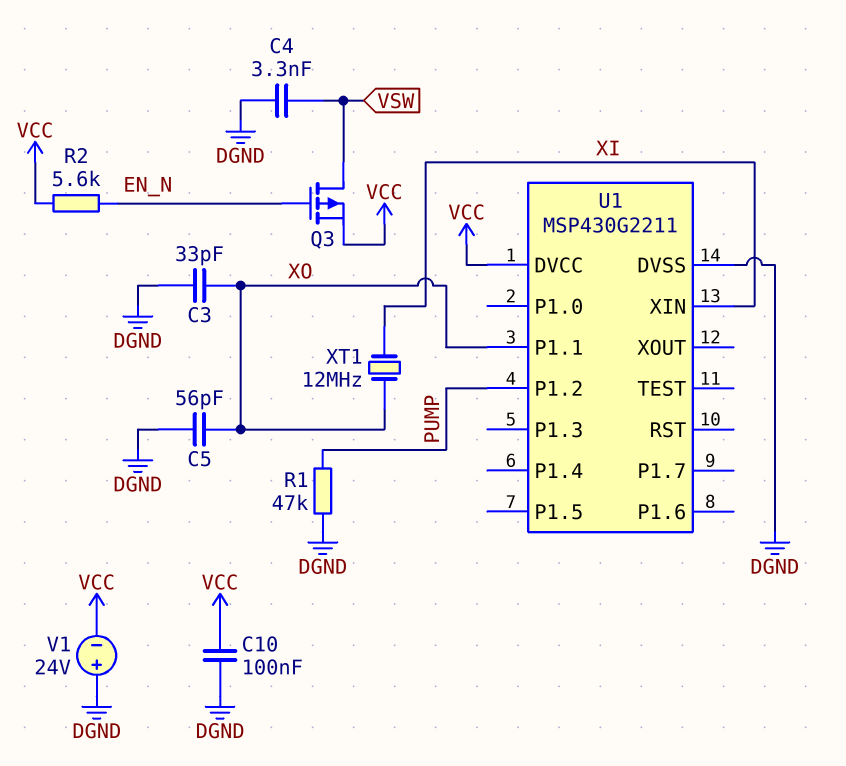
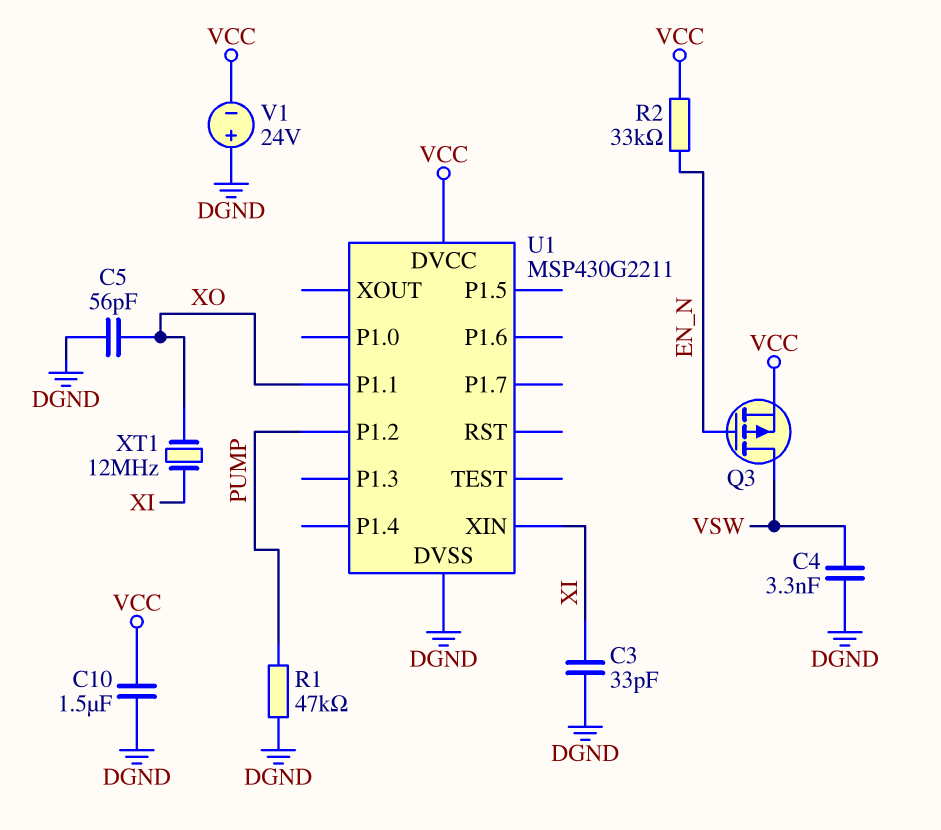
C3: 33pF (DGND, XO) -> 33pF (DGND, XI)
C10: 100nF (DGND, VCC) -> 1.5uF (DGND, VCC)
R2: 5.6k (EN_N, VCC) -> 33k (EN_N, VCC)

